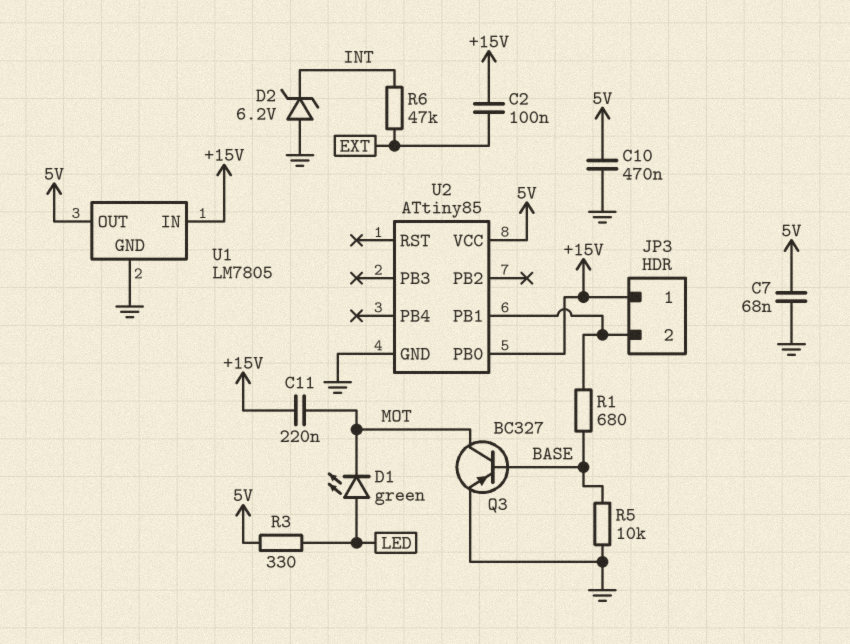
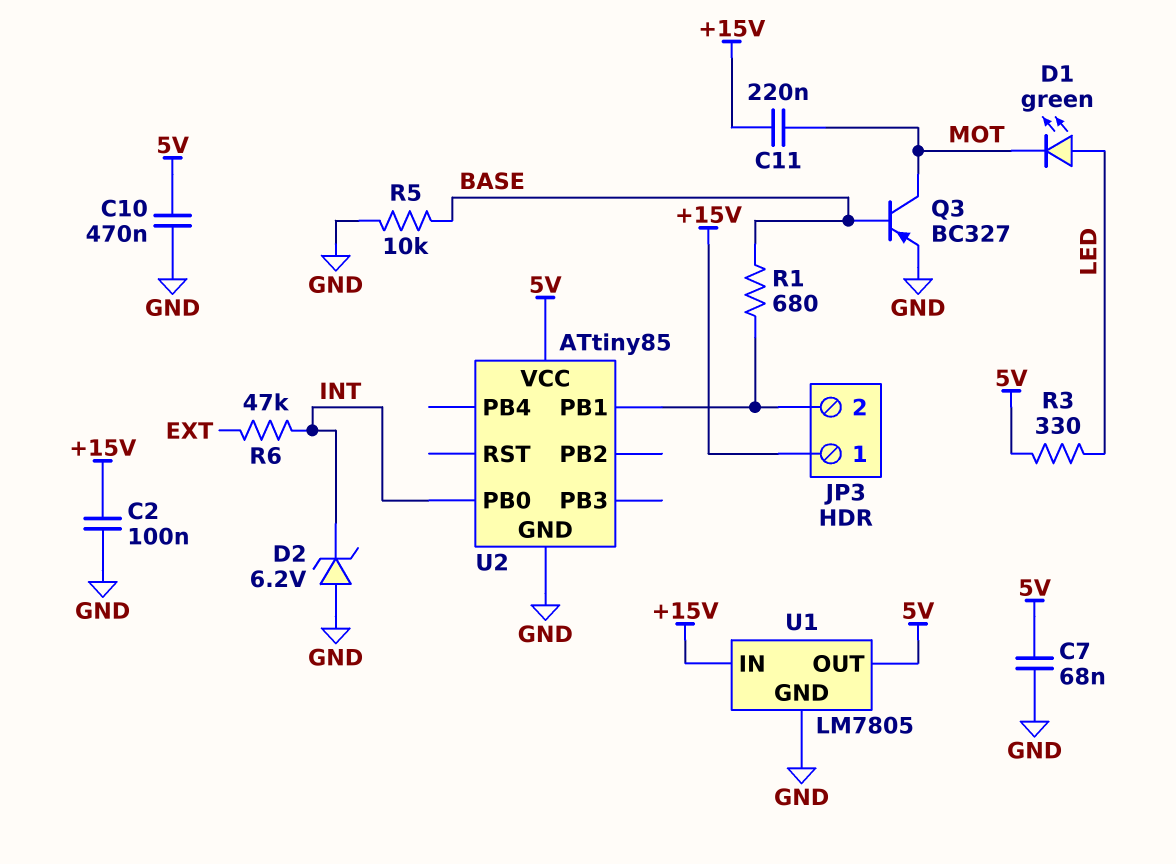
C2: 100nF (+15V, EXT) -> 100nF (+15V, GND)
U2 pin PB0: +15V -> INT

